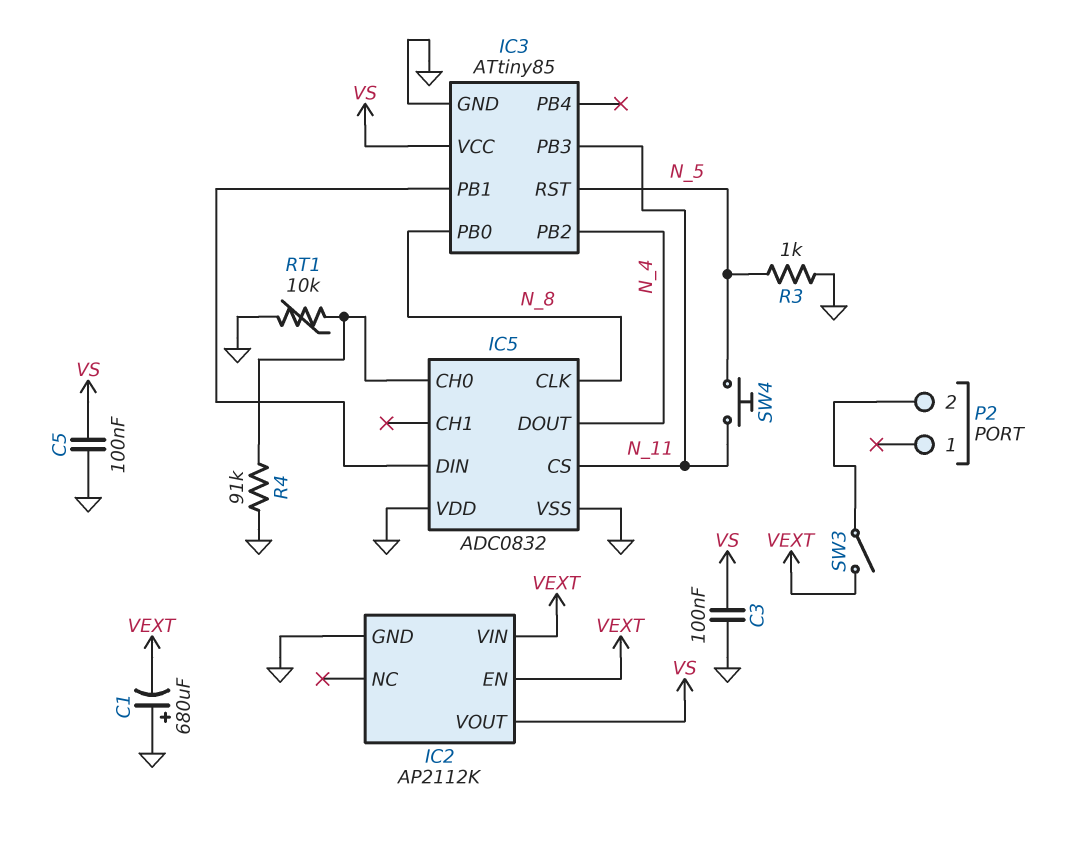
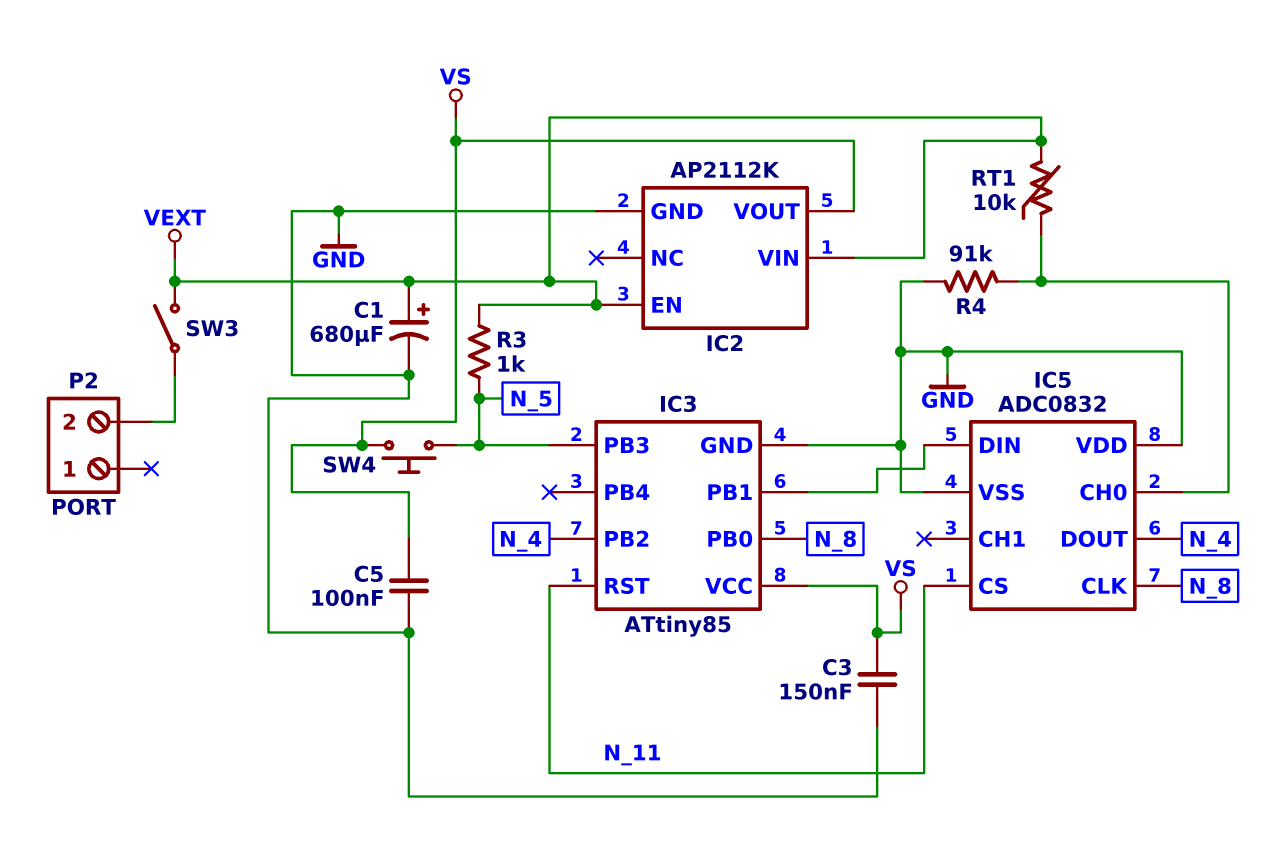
C1: 680uF (plus GND, minus VEXT) -> 680uF (plus VEXT, minus GND)
C3: 100nF (GND, VS) -> 150nF (GND, VS)
IC3 pin PB3: N_11 -> N_5
IC3 pin RST: N_5 -> N_11
R3: 1k (GND, N_5) -> 1k (N_5, VEXT)
RT1: 10k (GND, IC5/CH0) -> 10k (IC5/CH0, VEXT)
SW4: button (N_5, N_11) -> button (N_5, VS)

